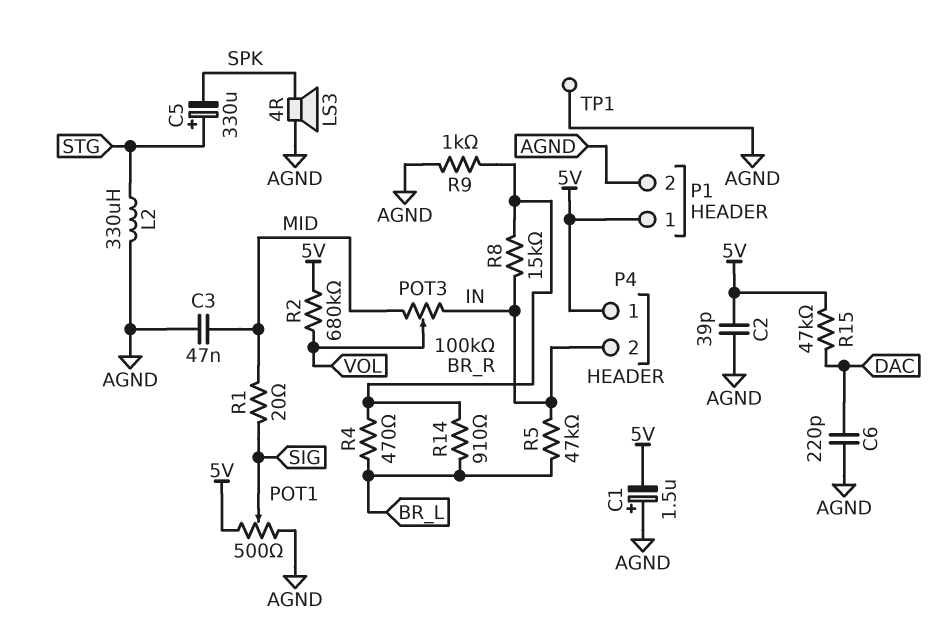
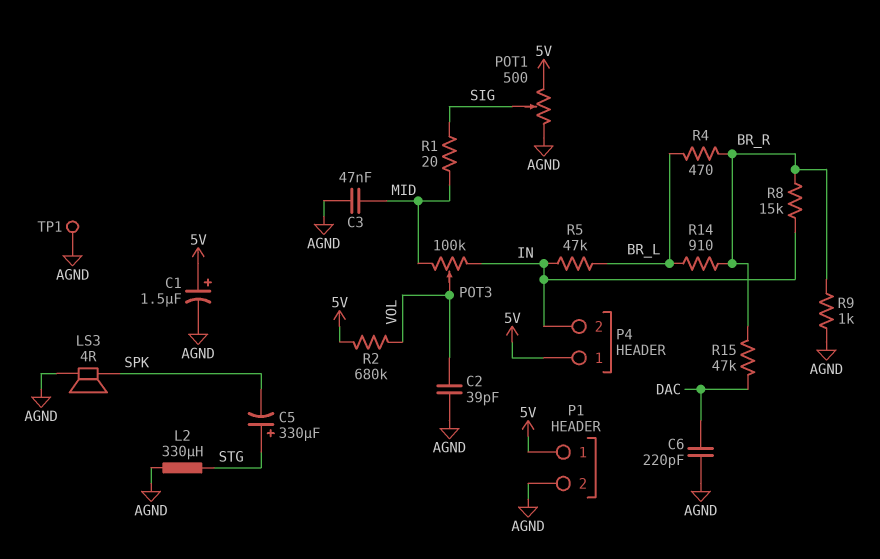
C1: 1.5uF (plus AGND, minus 5V) -> 1.5uF (plus 5V, minus AGND)
C2: 39pF (5V, AGND) -> 39pF (AGND, VOL)
R15: 47k (5V, DAC) -> 47k (BR_R, DAC)

